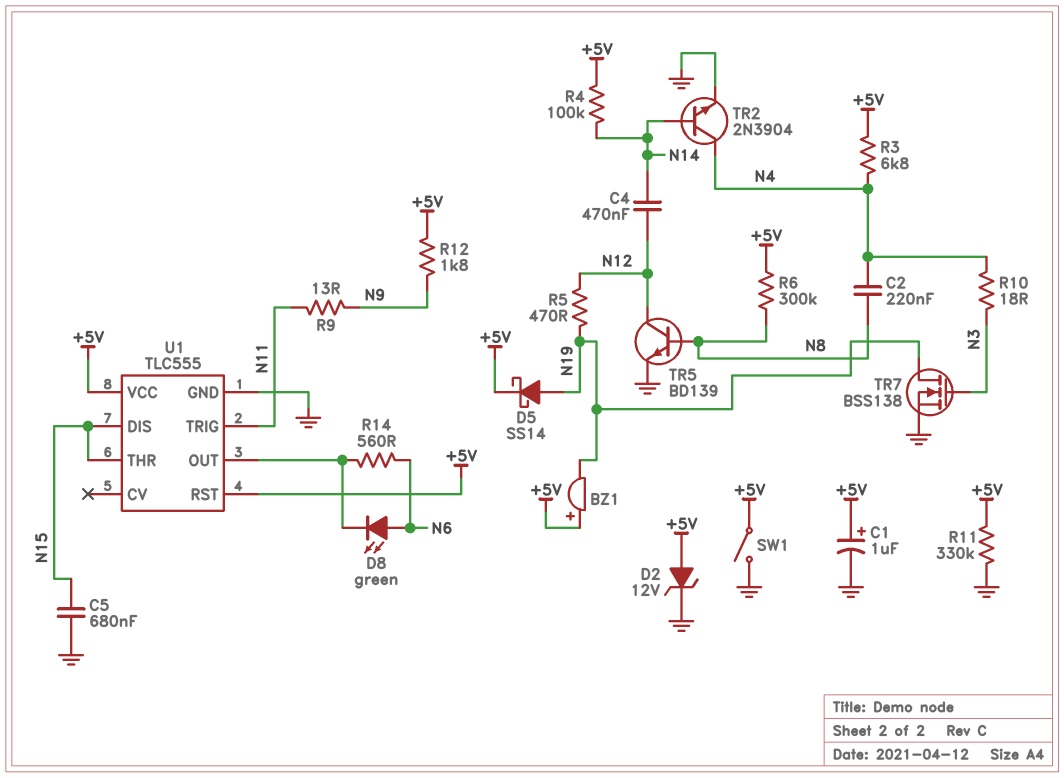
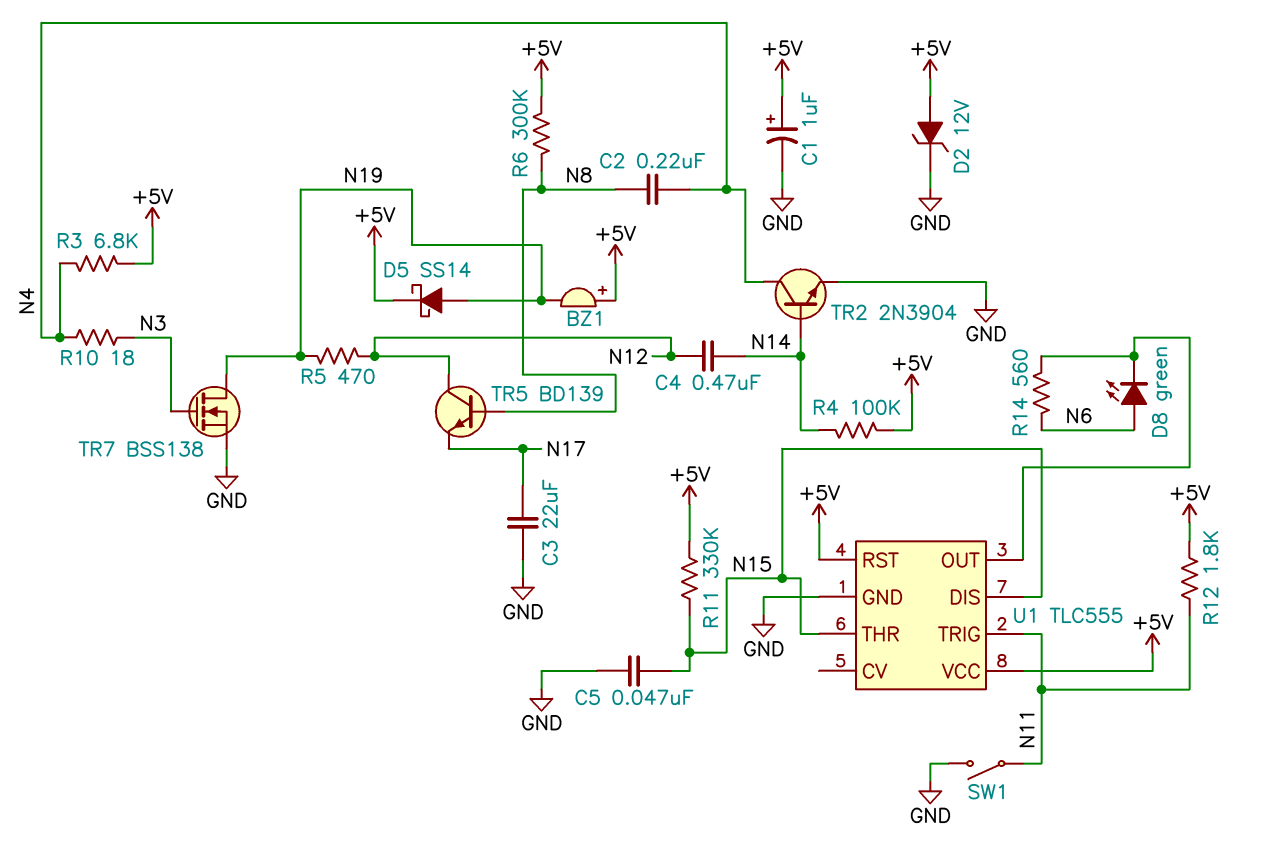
C3: none -> 22uF (GND, N17)
C5: 680nF (GND, N15) -> 47nF (GND, N15)
R9: 13 (N9, N11) -> none
R11: 330k (+5V, GND) -> 330k (+5V, N15)
R12: 1.8k (+5V, N9) -> 1.8k (+5V, N11)
SW1: switch (+5V, GND) -> switch (GND, N11)
TR5: NPN BD139 (B N8, C N12, E GND) -> NPN BD139 (B N8, C N12, E N17)

